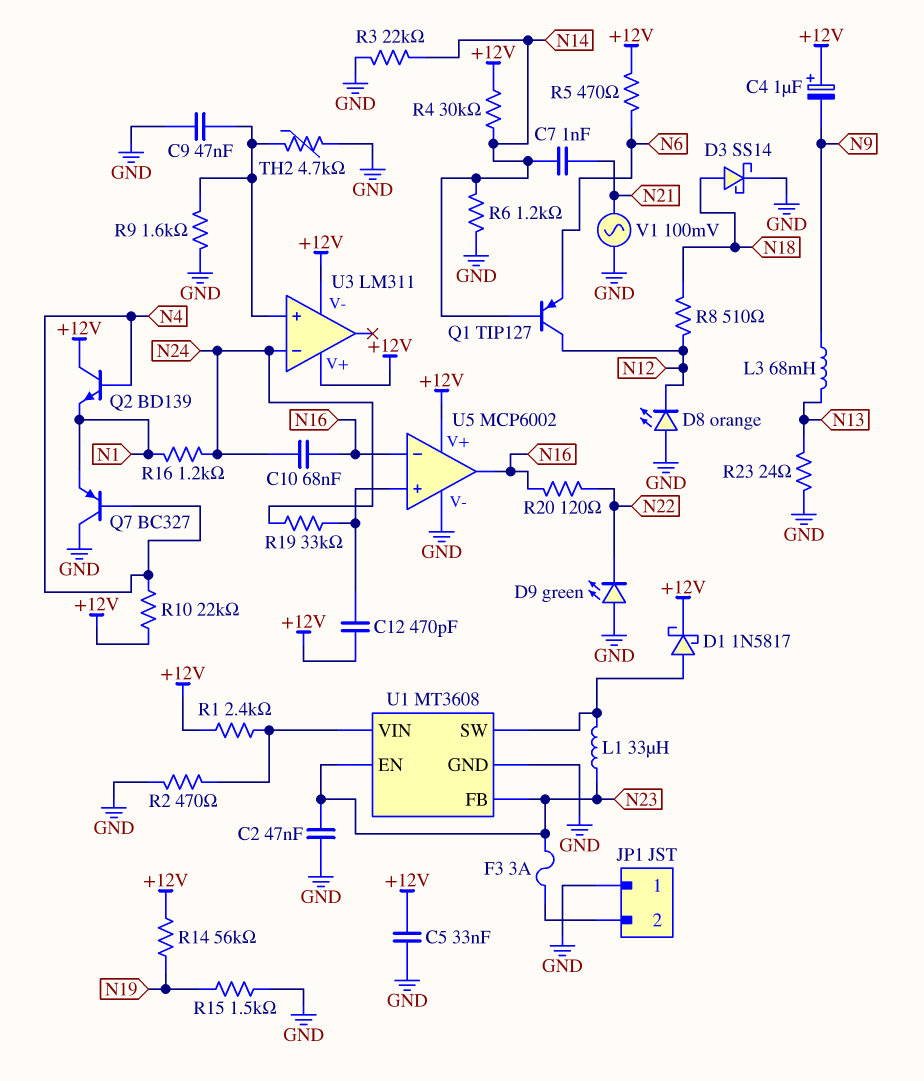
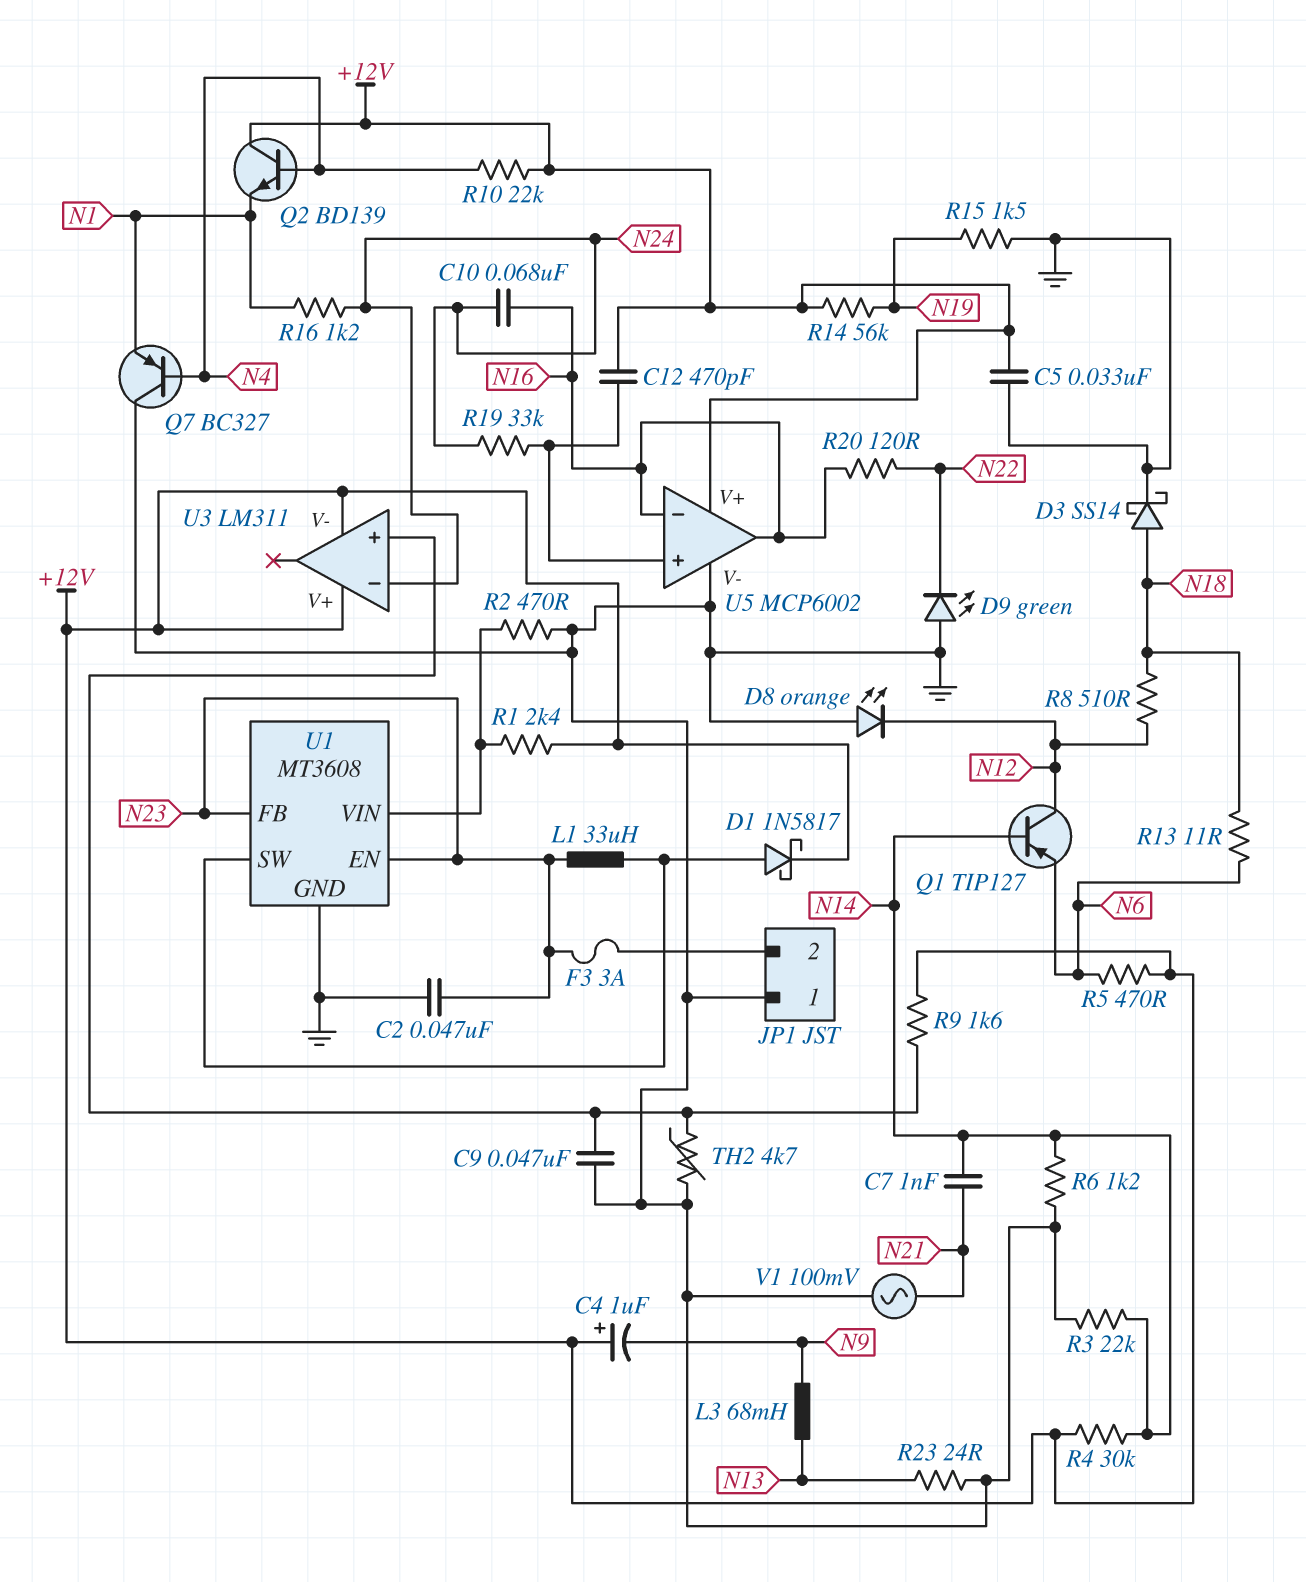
R9: 1.6k (GND, U3/in+) -> 1.6k (+12V, U3/in+)
R13: none -> 11 (N6, N18)

